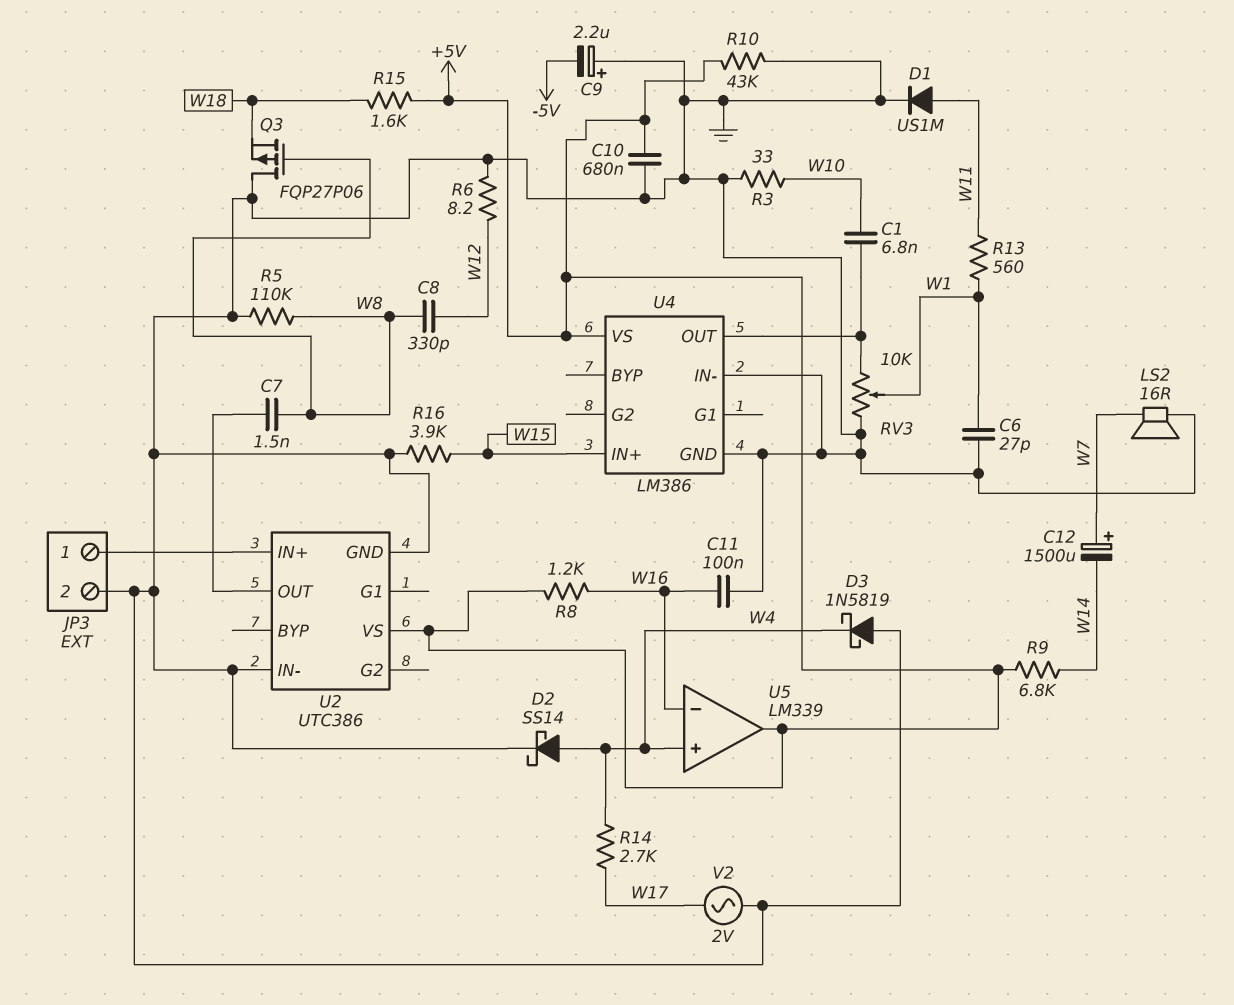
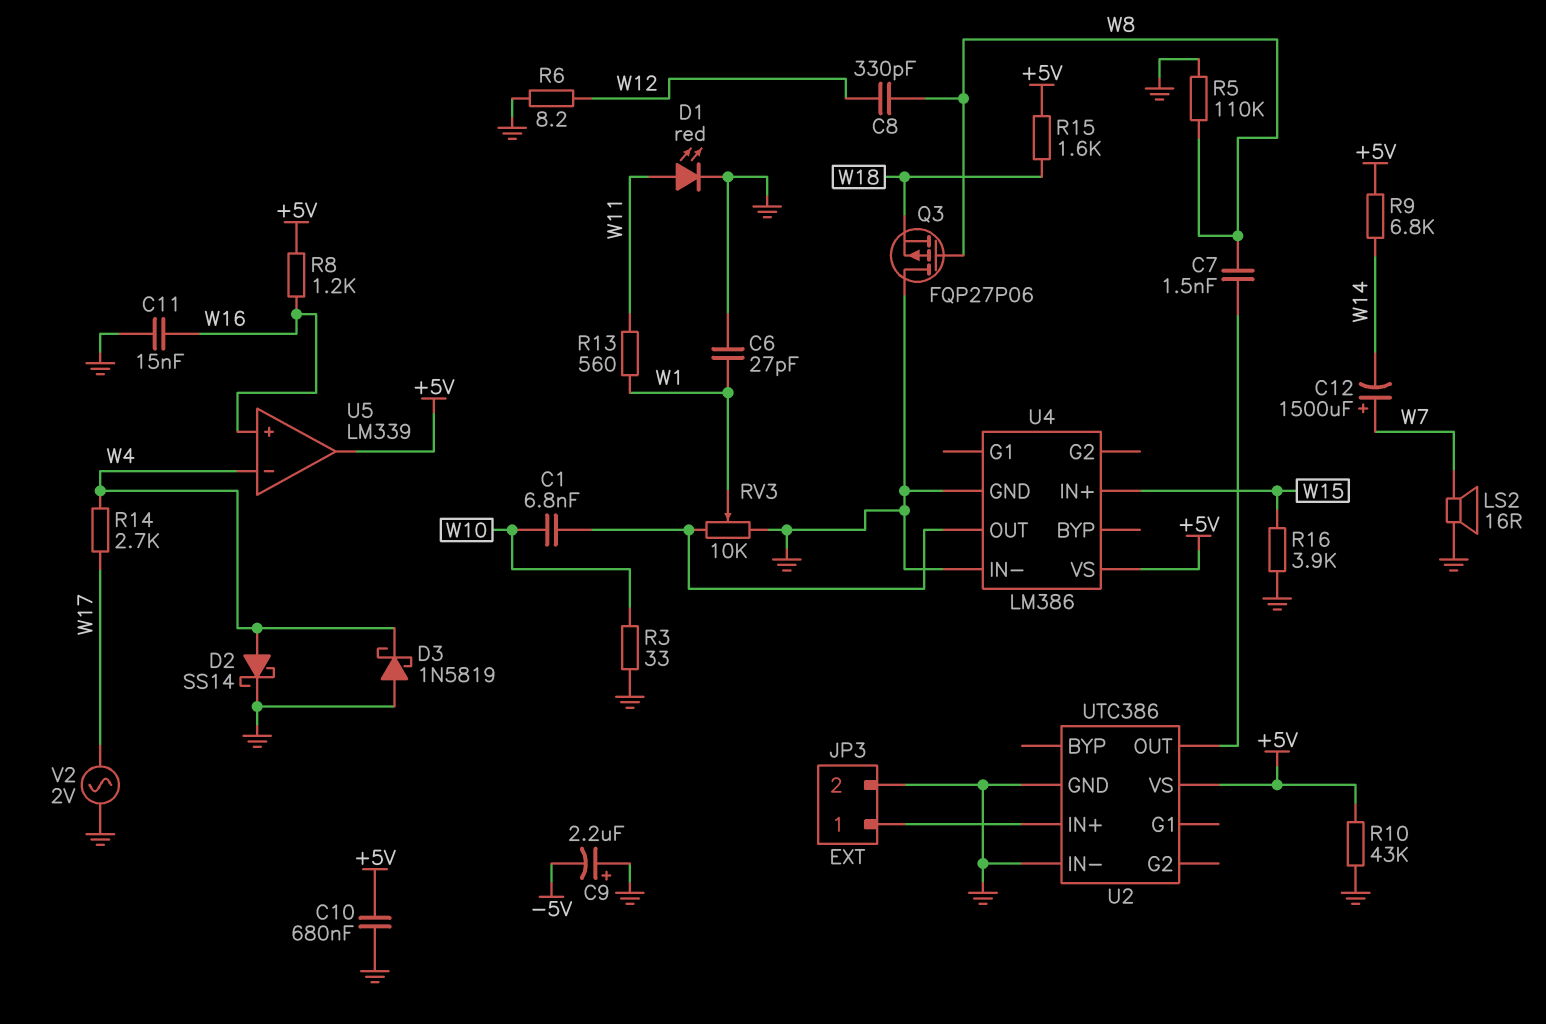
C11: 100nF (GND, W16) -> 15nF (GND, W16)
D1: diode US1M (A W11, K GND) -> LED red (A W11, K GND)
U5 pin in+: W4 -> W16
U5 pin in-: W16 -> W4

